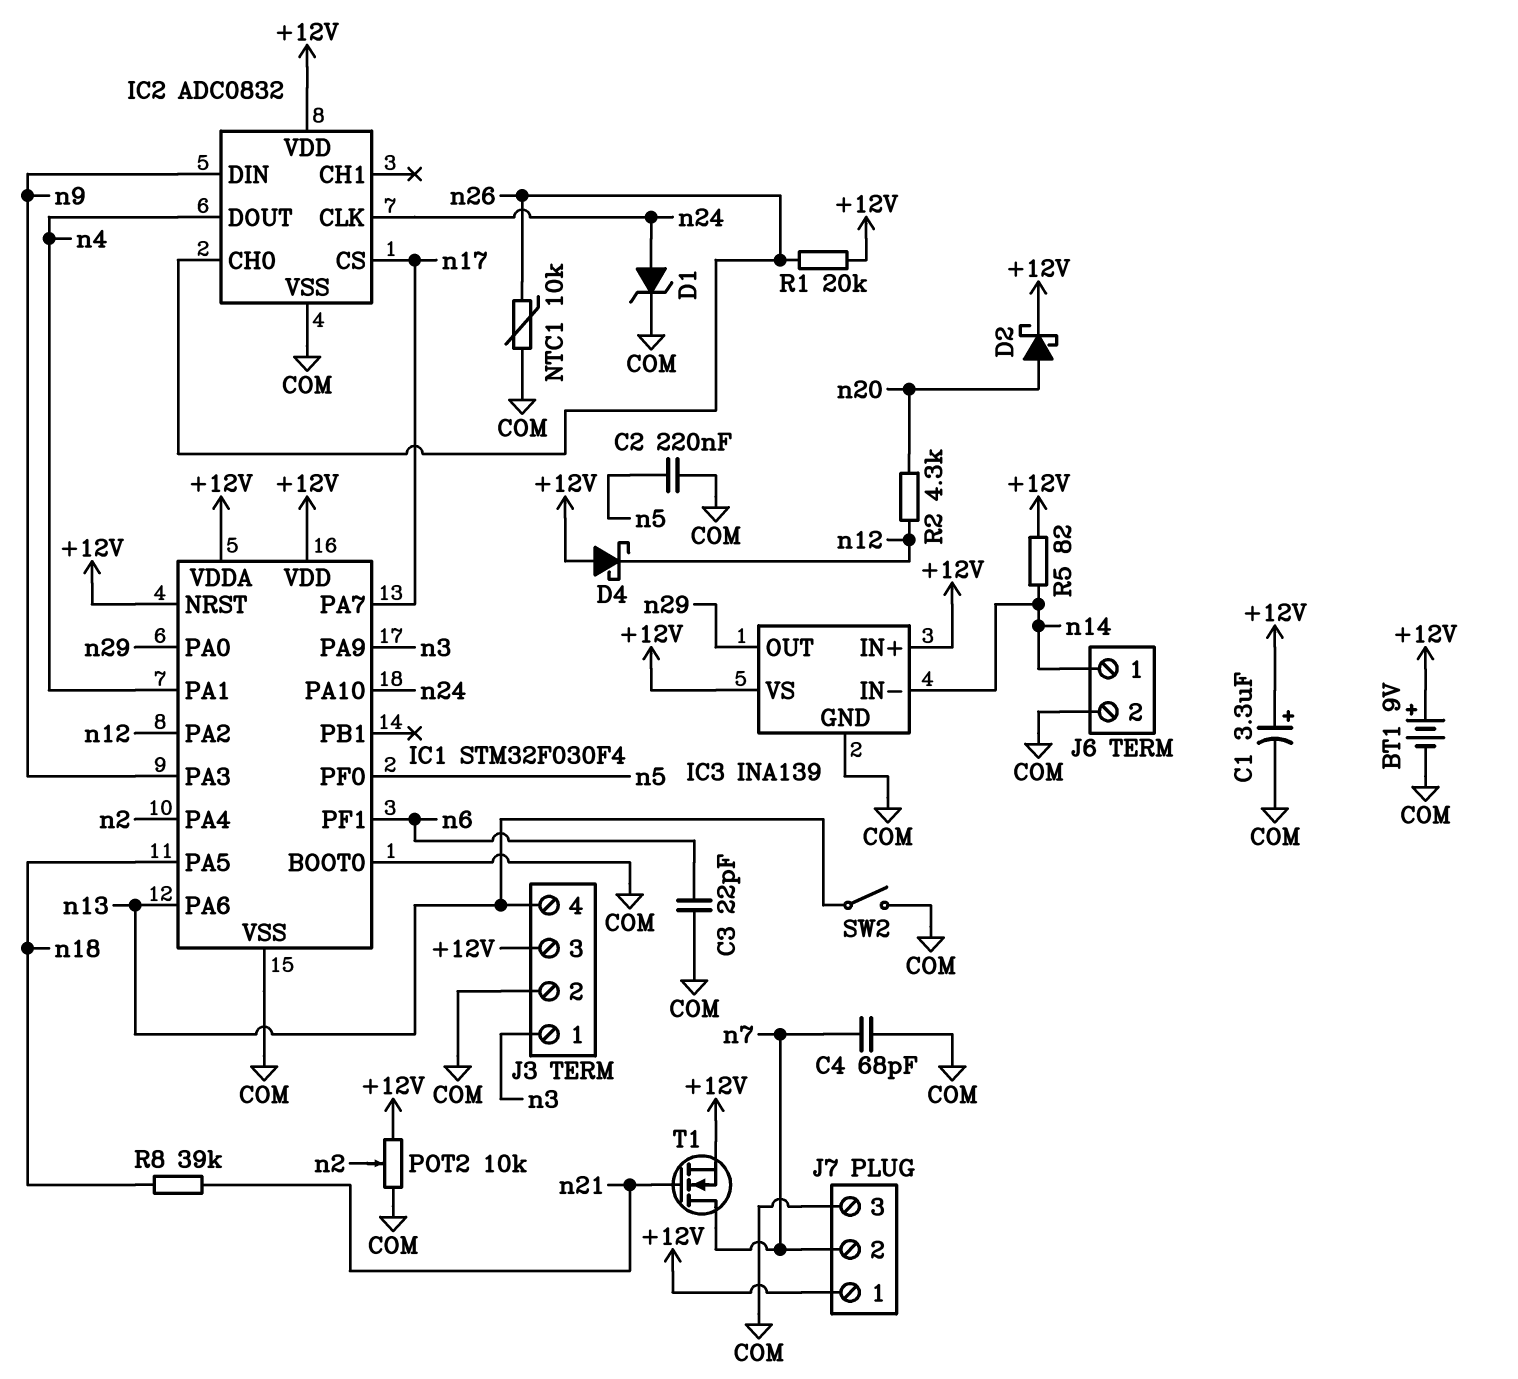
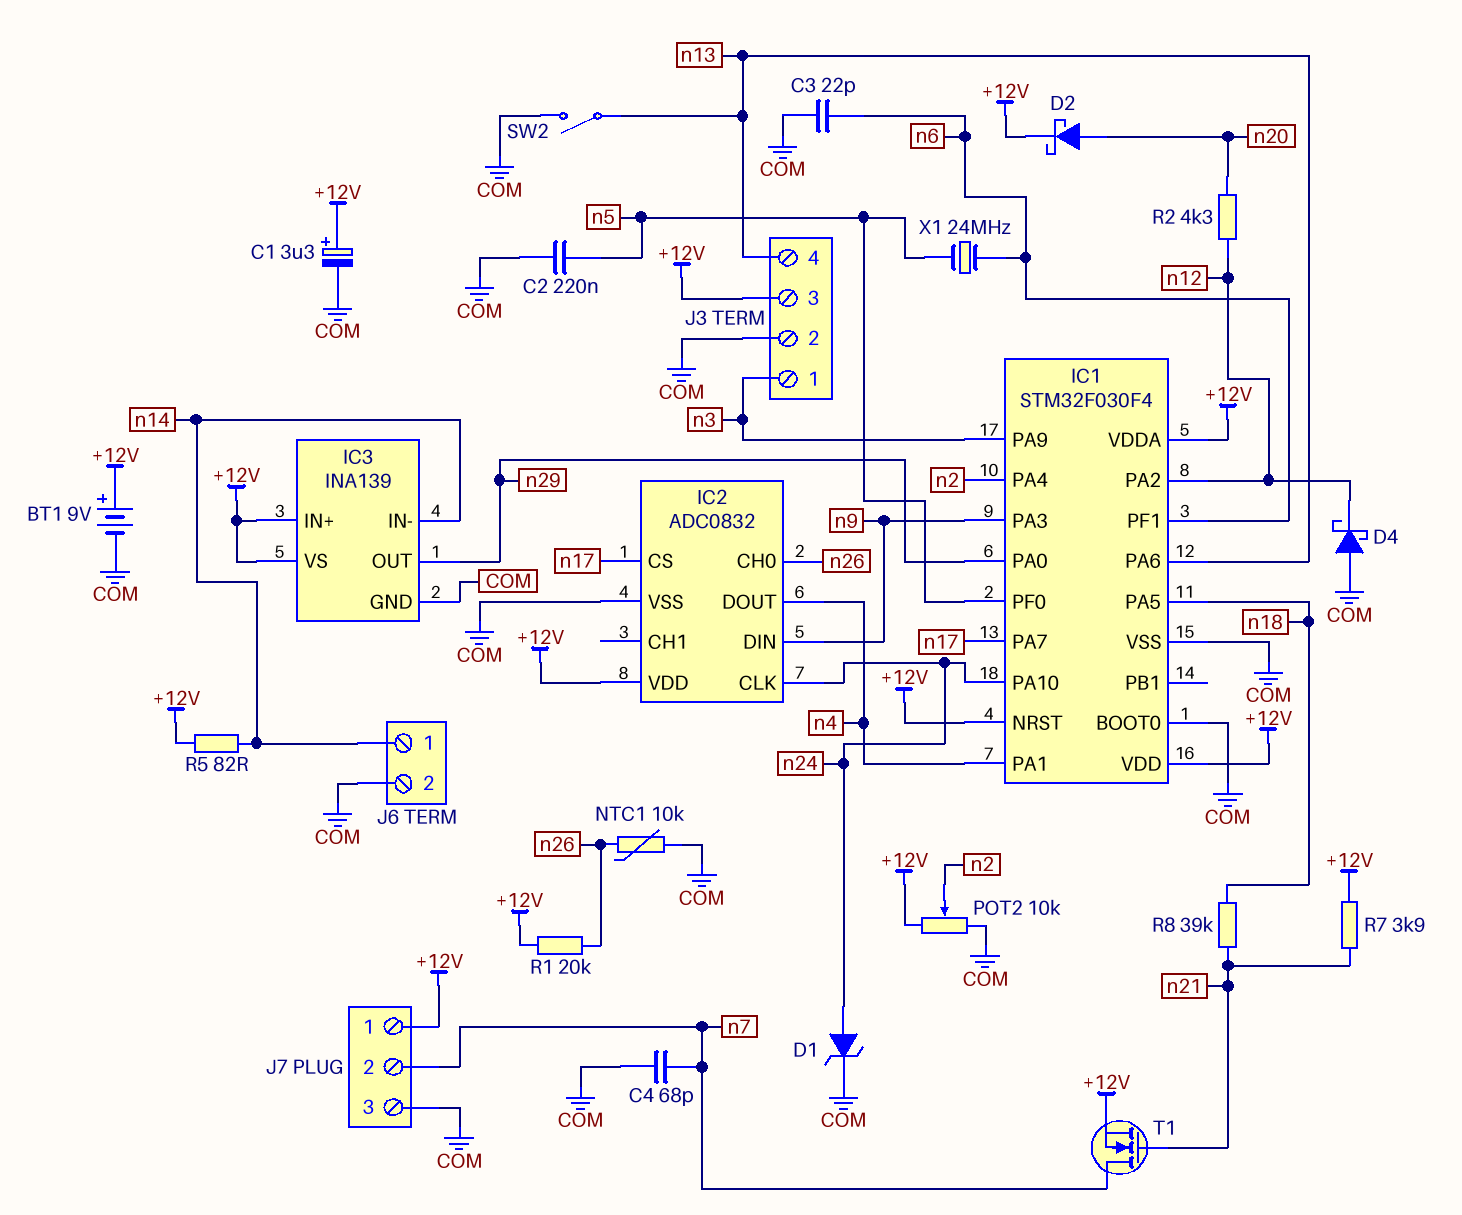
D4: schottky (A +12V, K n12) -> schottky (A COM, K n12)
R7: none -> 3.9k (+12V, n21)
X1: none -> 24MHz (n5, n6)

